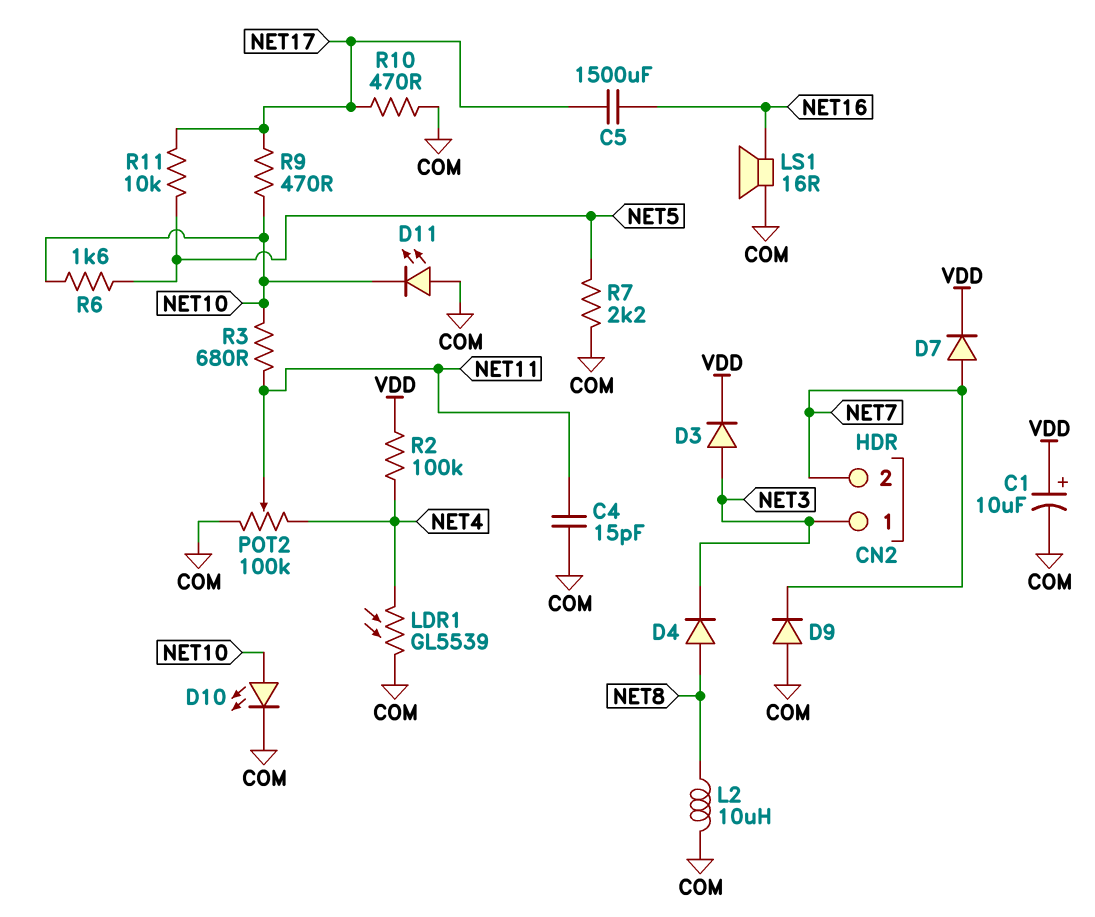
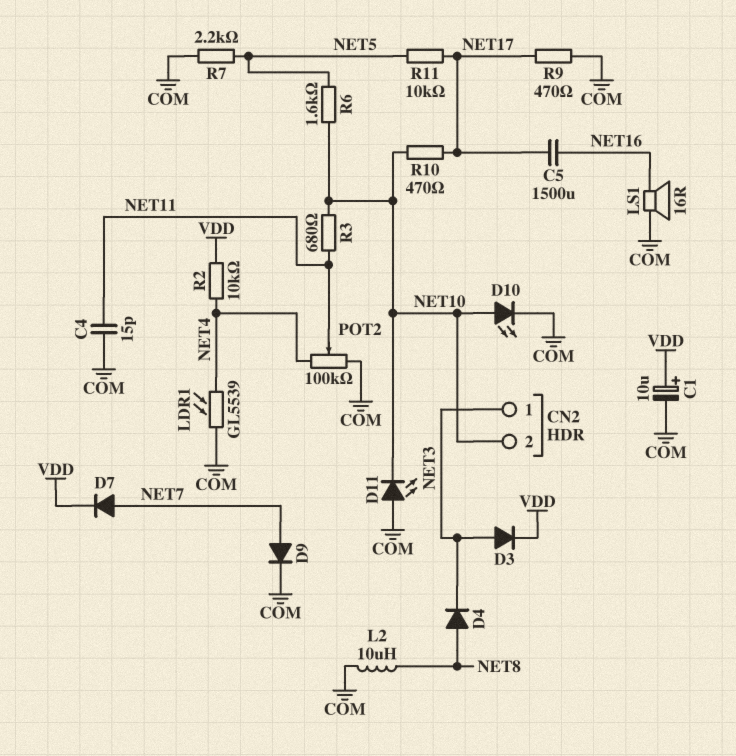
CN2 pin 2: NET7 -> NET10
D9: diode (A COM, K NET7) -> diode (A NET7, K COM)
R2: 100k (NET4, VDD) -> 10k (NET4, VDD)
R9: 470 (NET10, NET17) -> 470 (COM, NET17)
R10: 470 (COM, NET17) -> 470 (NET10, NET17)

